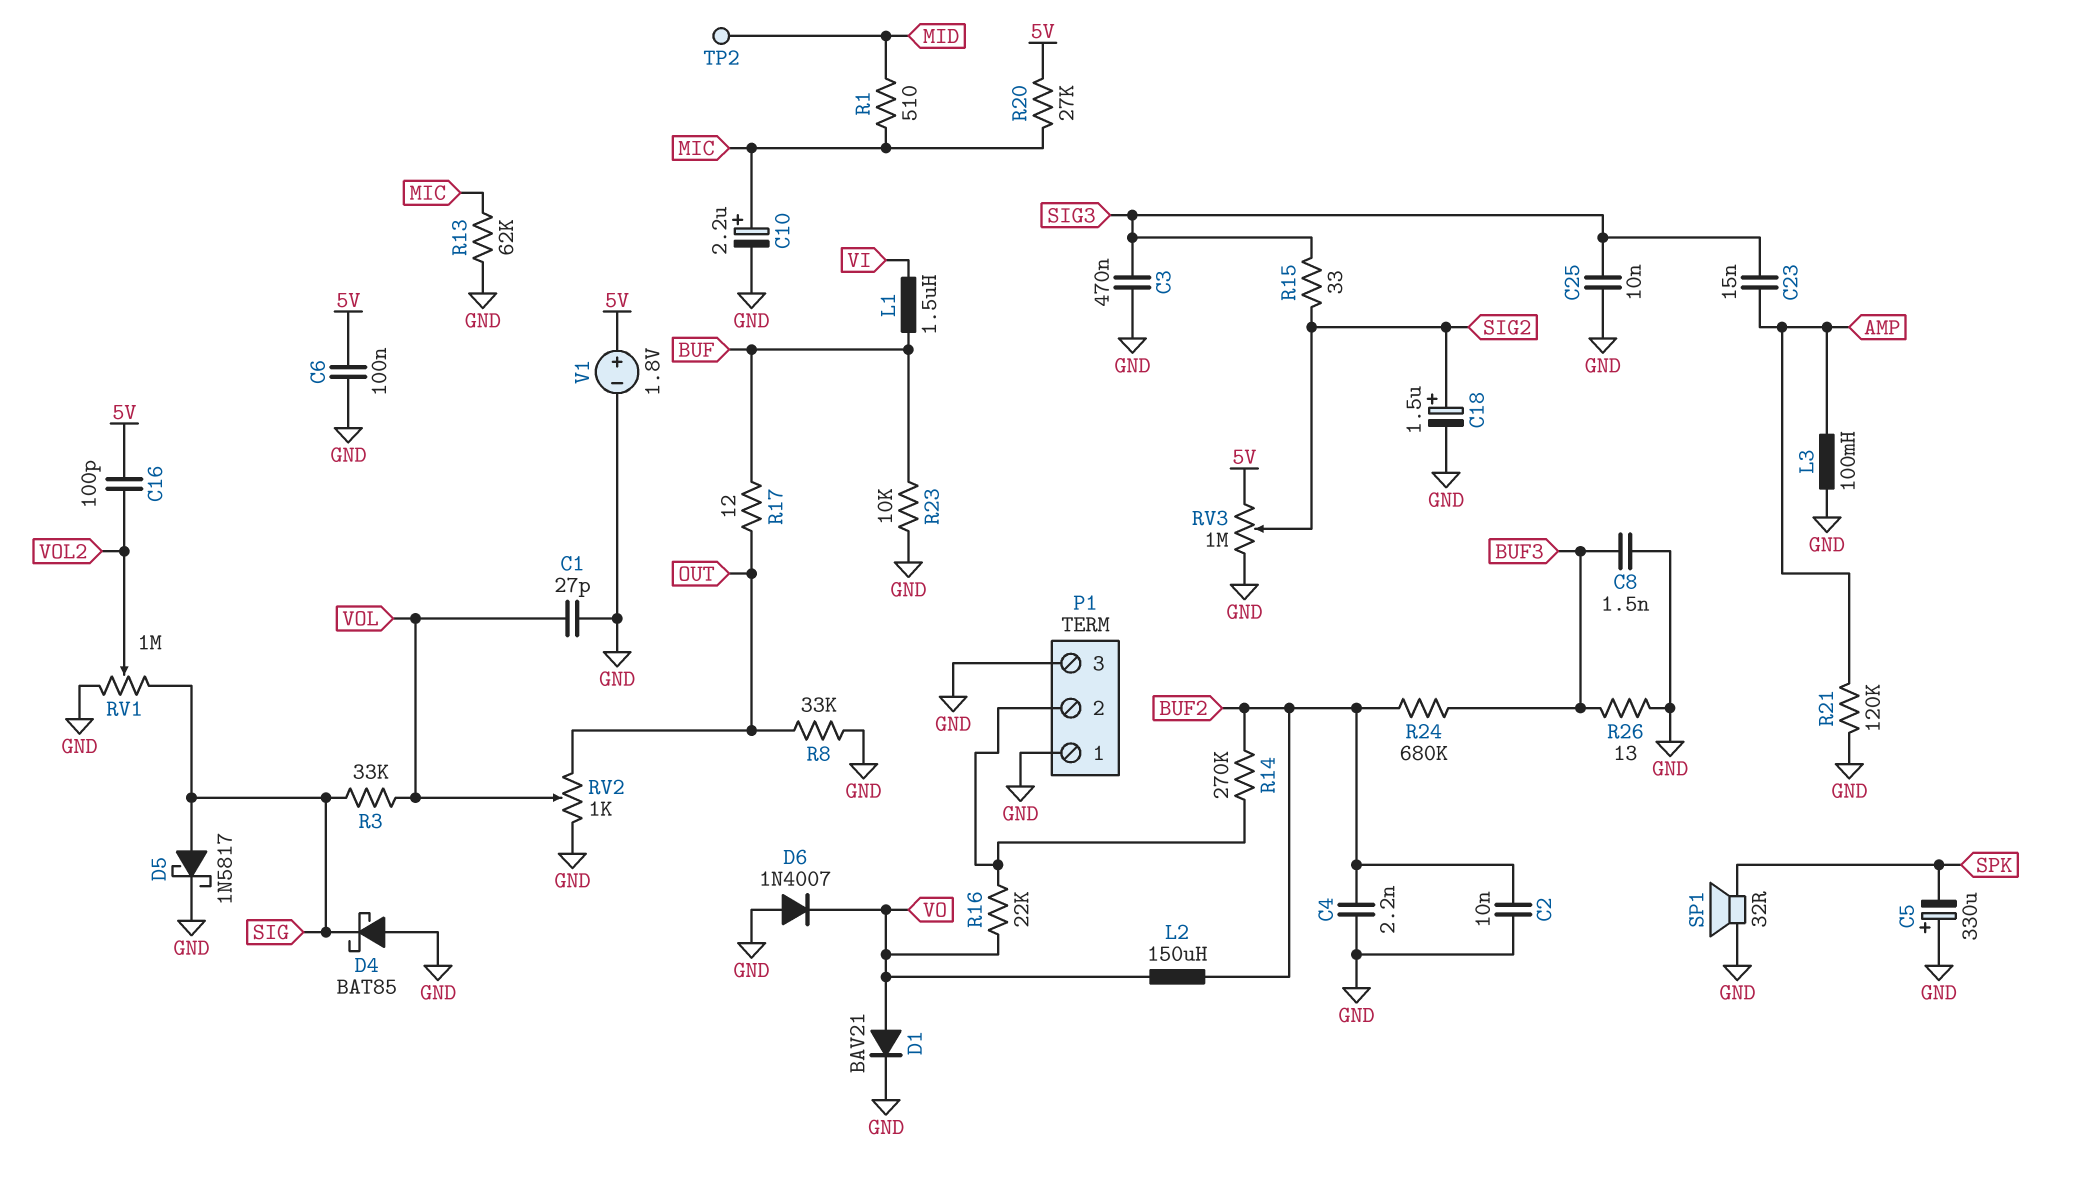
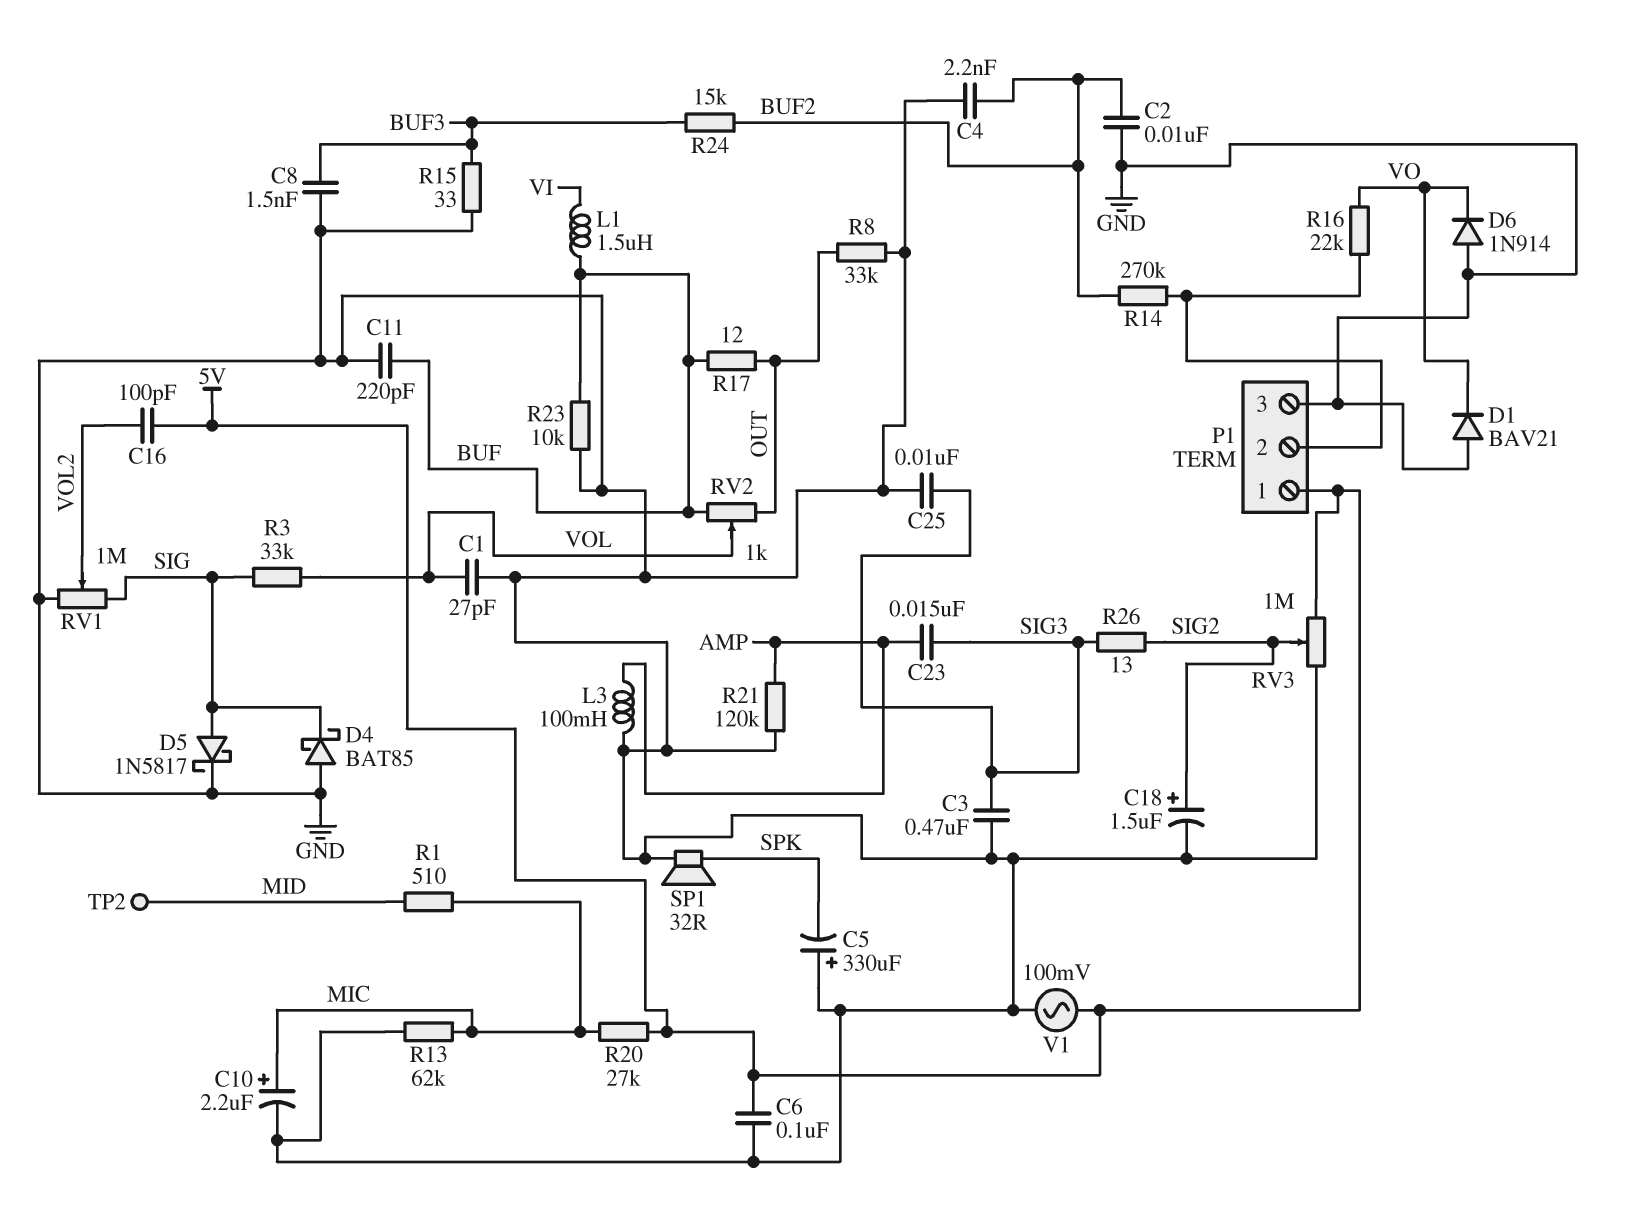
C11: none -> 220pF (BUF, GND)
D1: diode BAV21 (A VO, K GND) -> diode BAV21 (A GND, K VO)
D6: diode 1N4007 (A GND, K VO) -> diode 1N914 (A GND, K VO)
L2: 150uH (BUF2, VO) -> none
P1 pin 1: GND -> 5V
R15: 33 (SIG2, SIG3) -> 33 (BUF3, GND)
R24: 680k (BUF2, BUF3) -> 15k (BUF2, BUF3)
R26: 13 (BUF3, GND) -> 13 (SIG2, SIG3)
RV2: 1k (GND, OUT, wiper VOL) -> 1k (BUF, OUT, wiper VOL)
V1: 1.8V (plus 5V, minus GND) -> AC 100mV (5V, GND)

